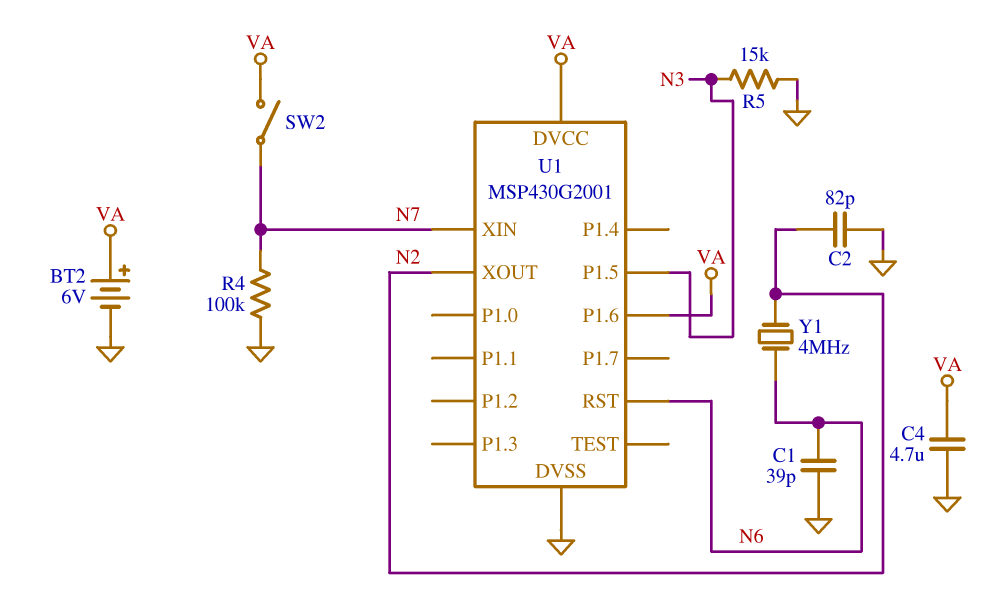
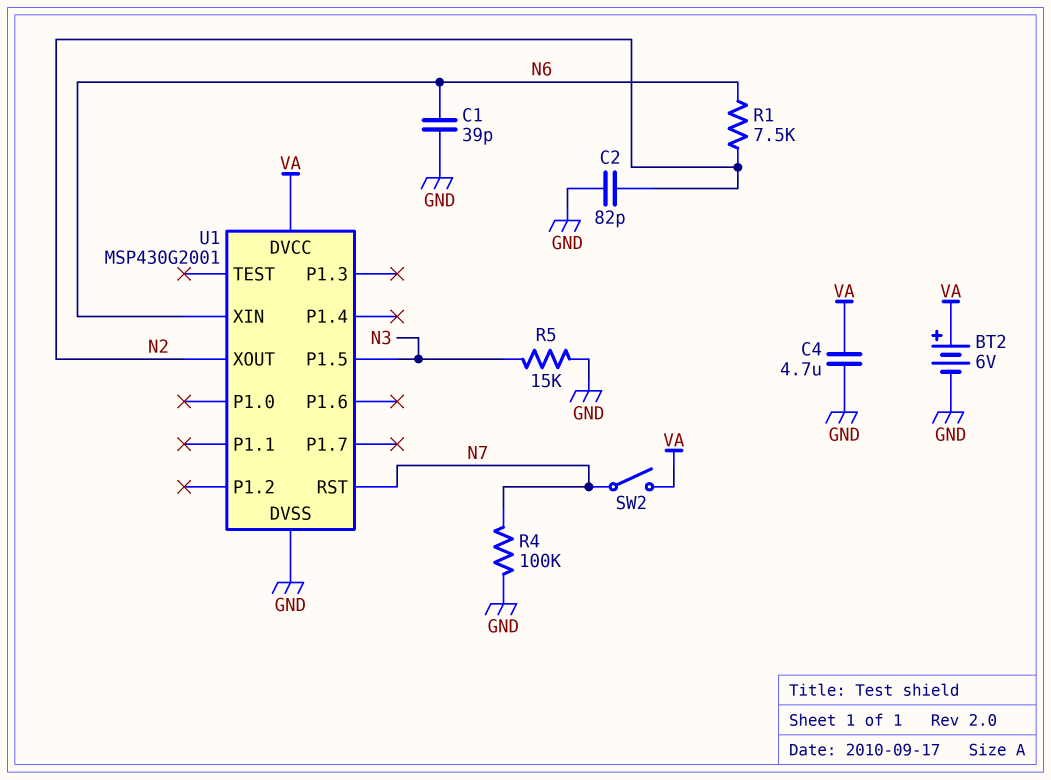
R1: none -> 7.5k (N2, N6)
U1 pin P1.6: VA -> none
U1 pin RST: N6 -> N7
U1 pin XIN: N7 -> N6
Y1: 4MHz (N2, N6) -> none

